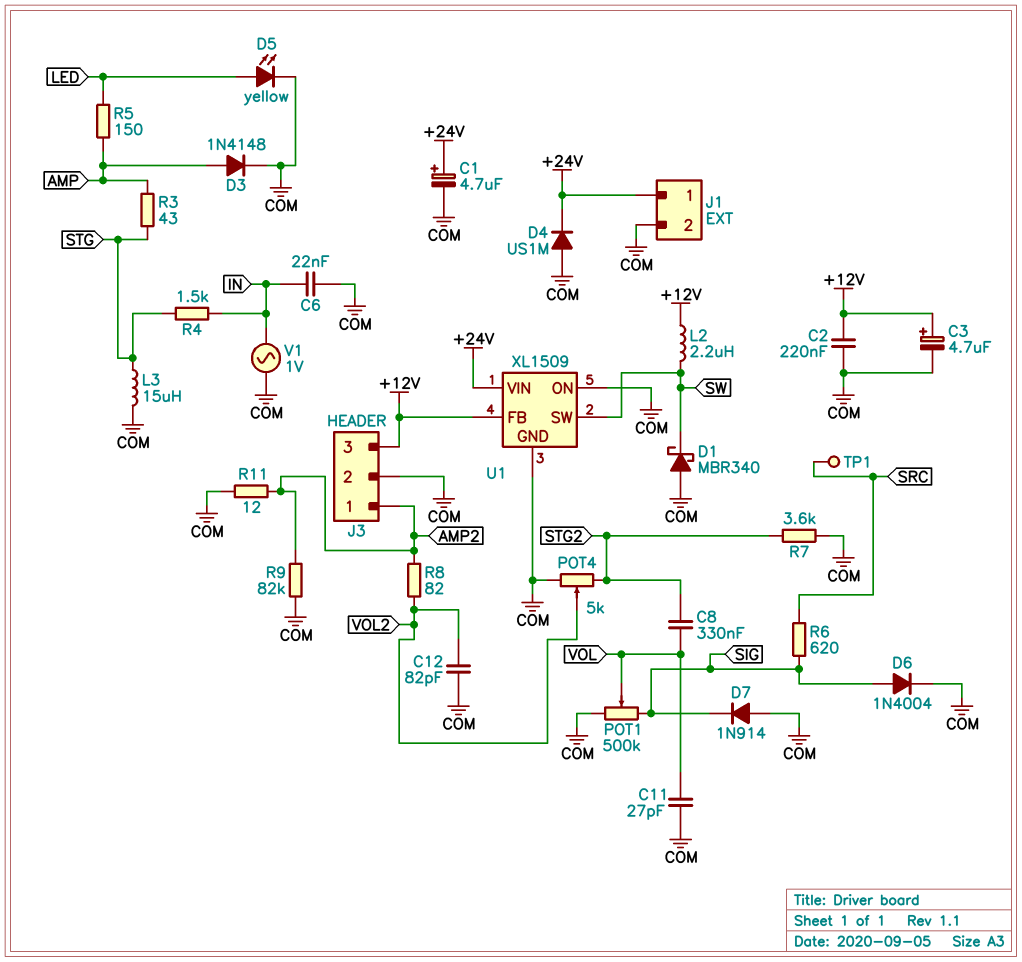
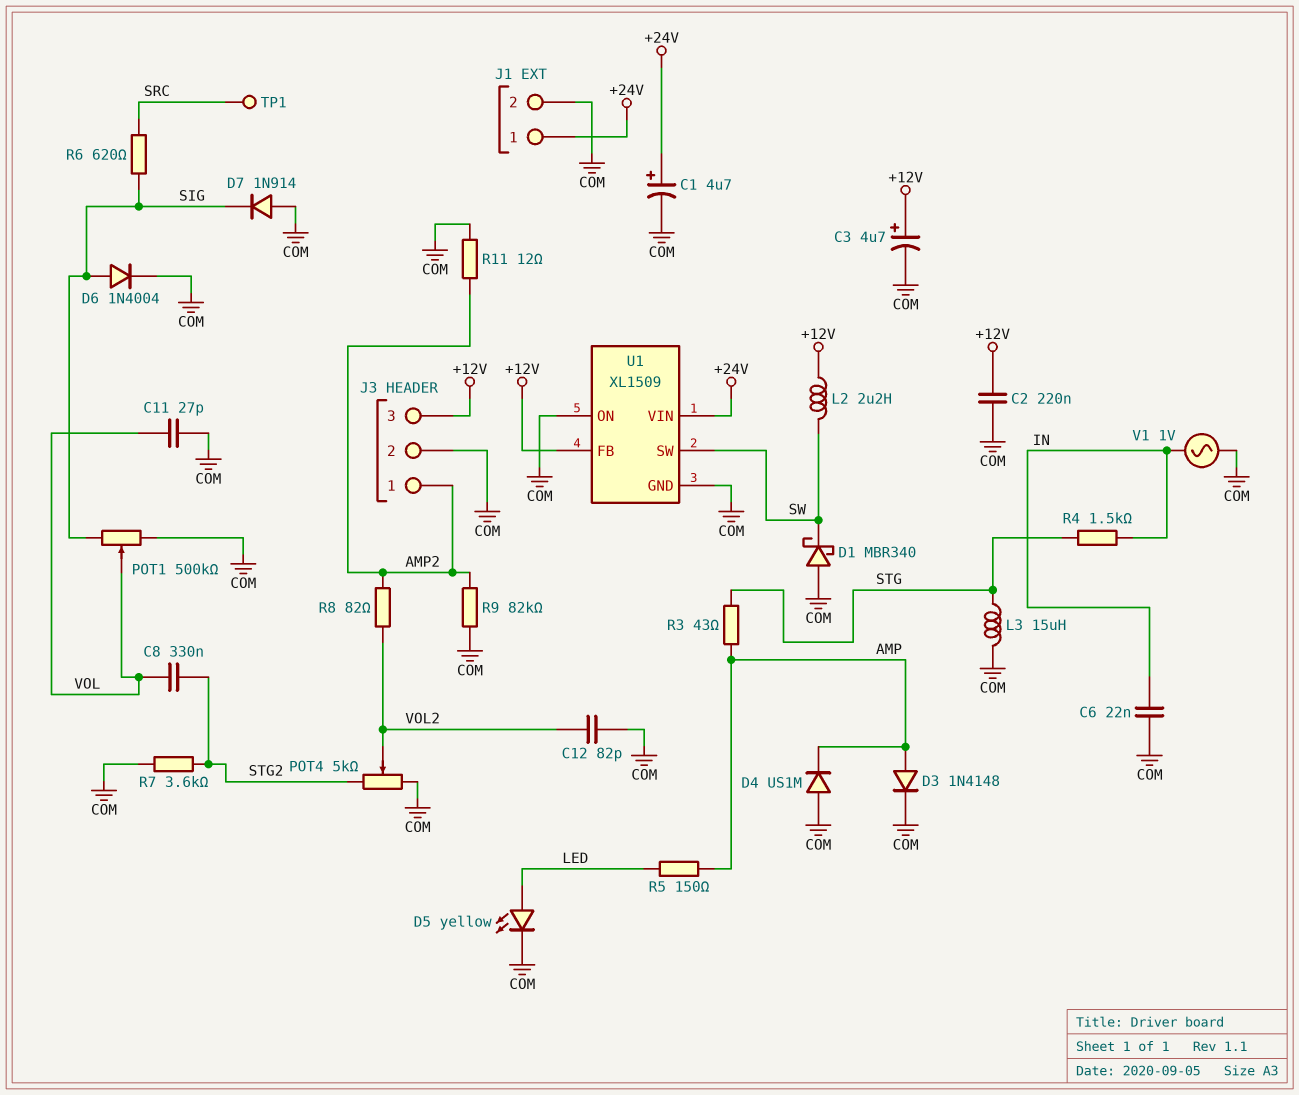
D4: diode US1M (A COM, K +24V) -> diode US1M (A COM, K AMP)

